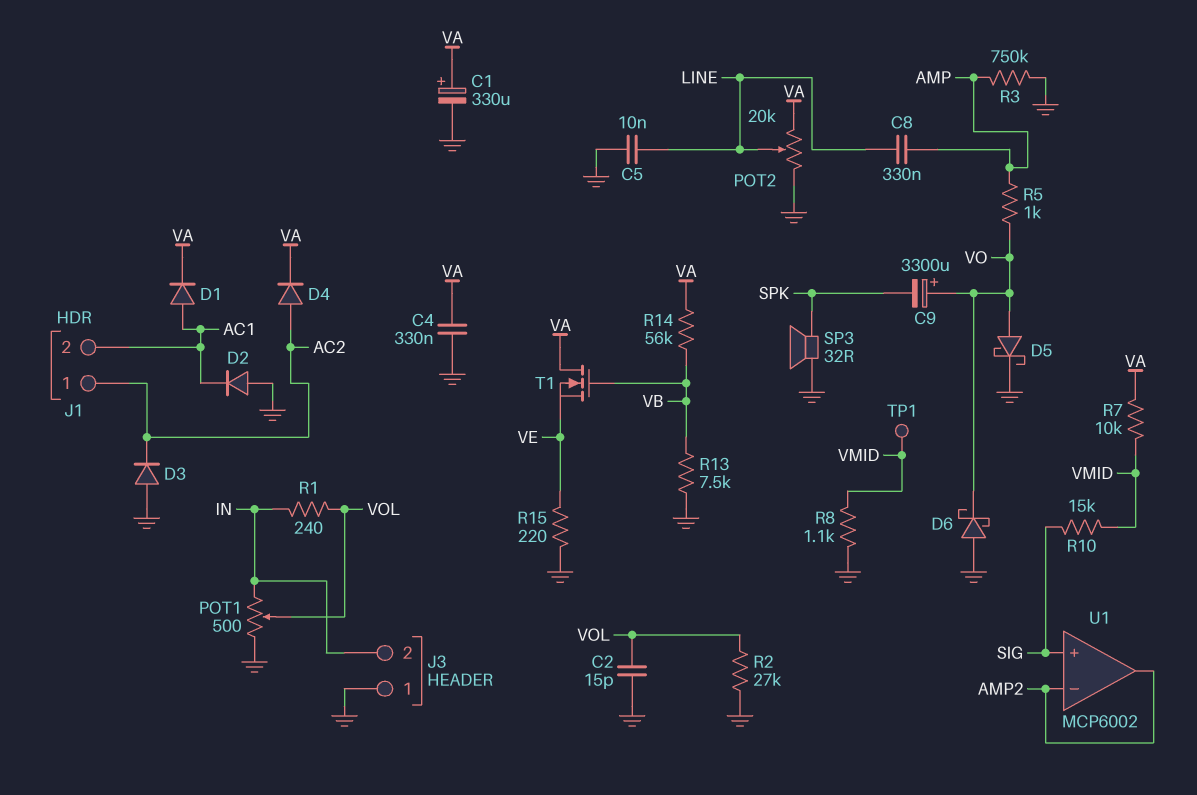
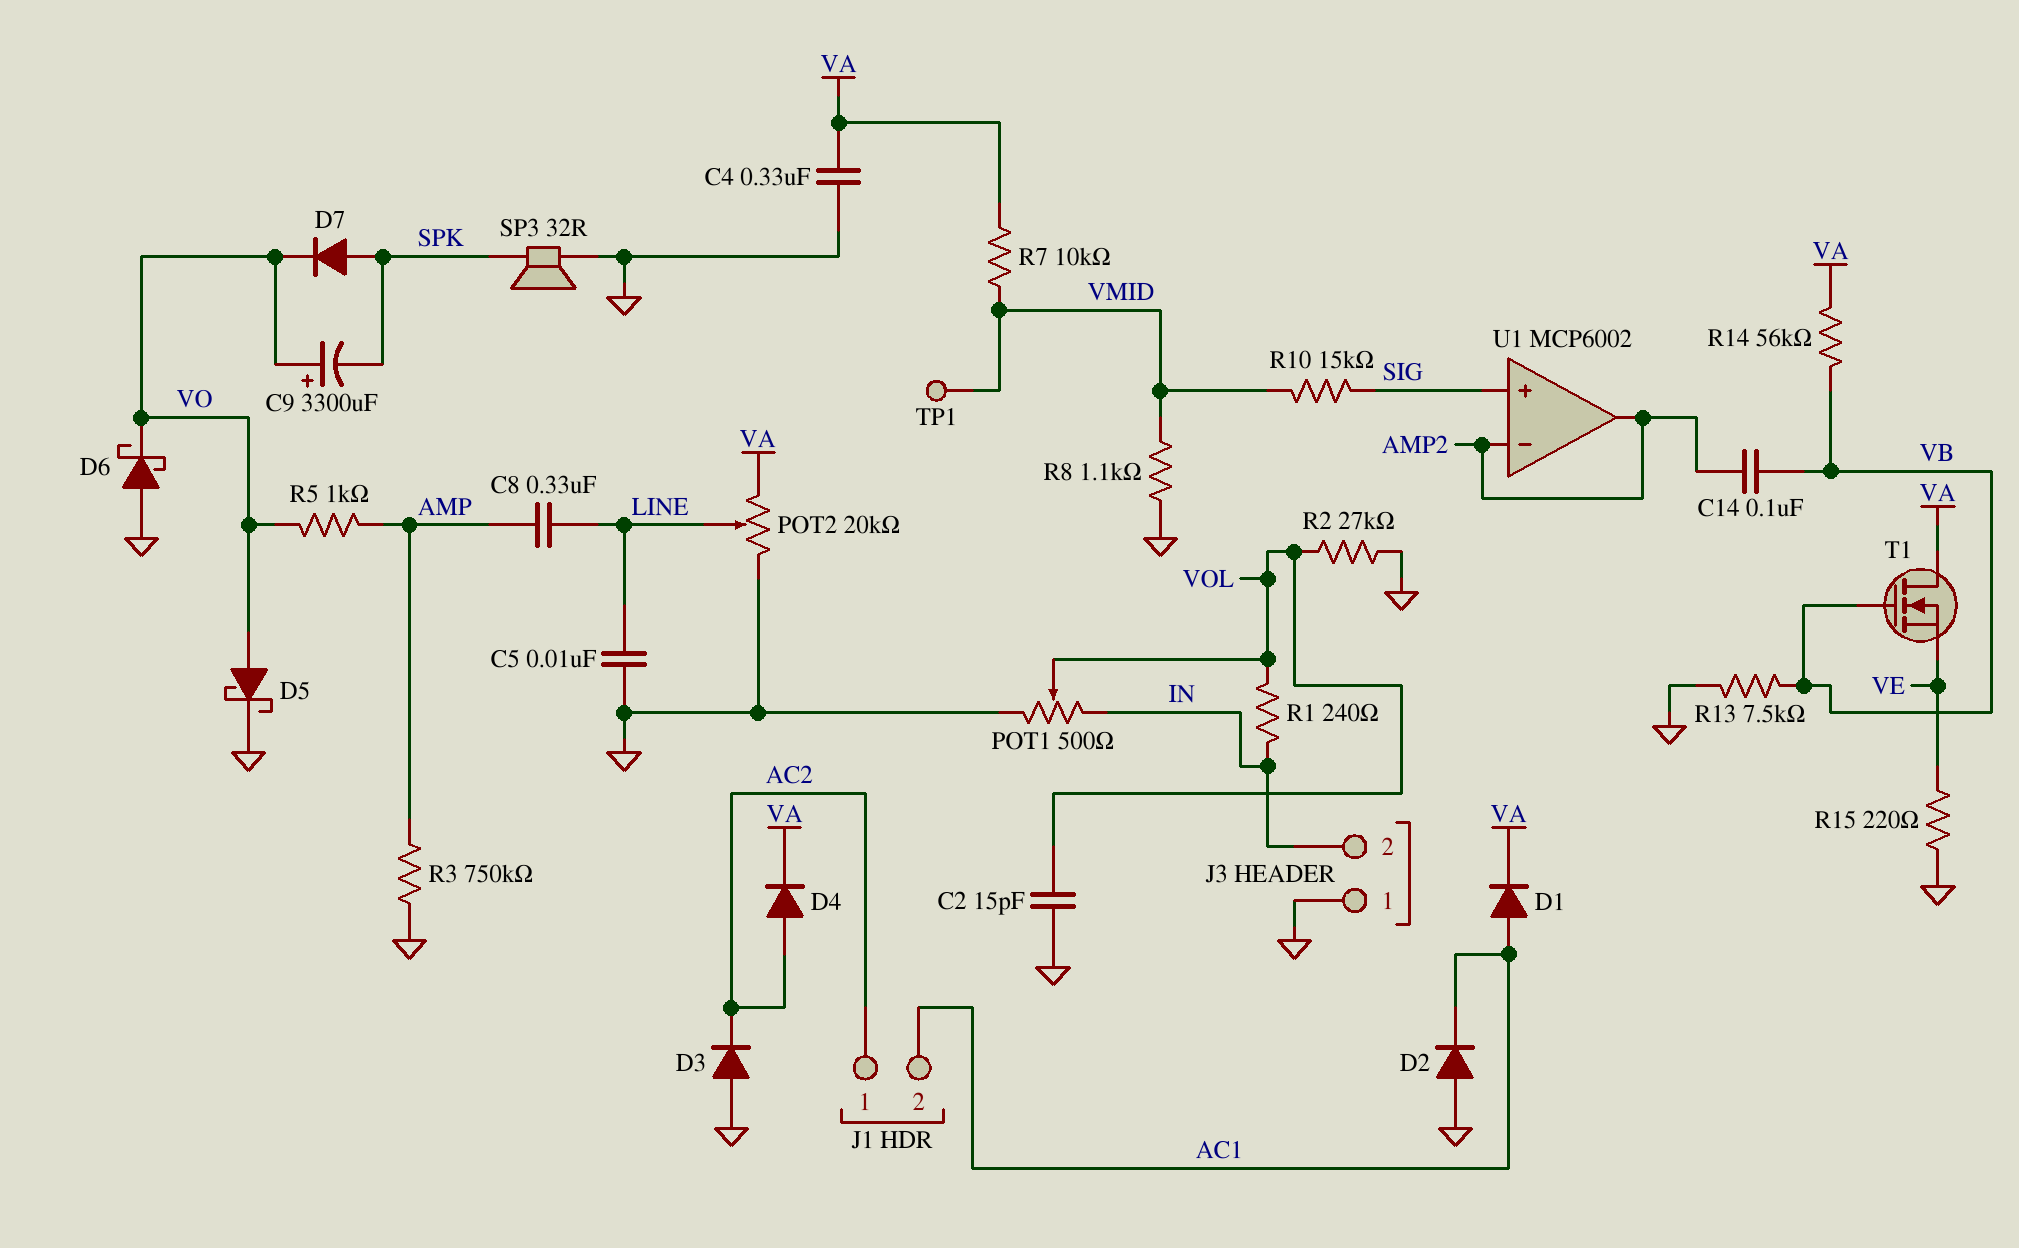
C1: 330uF (plus VA, minus GND) -> none
C14: none -> 100nF (AMP2, VB)
D7: none -> diode (A SPK, K VO)

